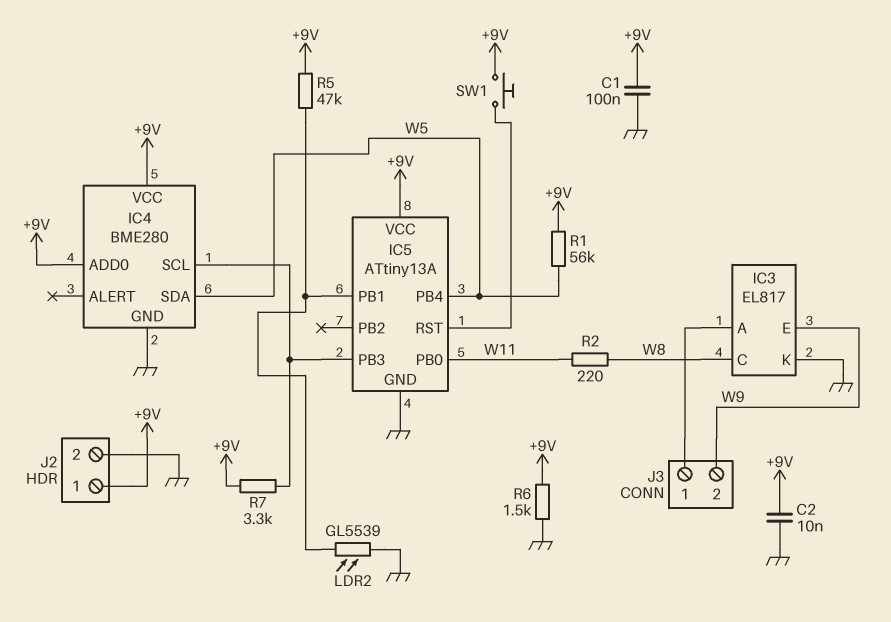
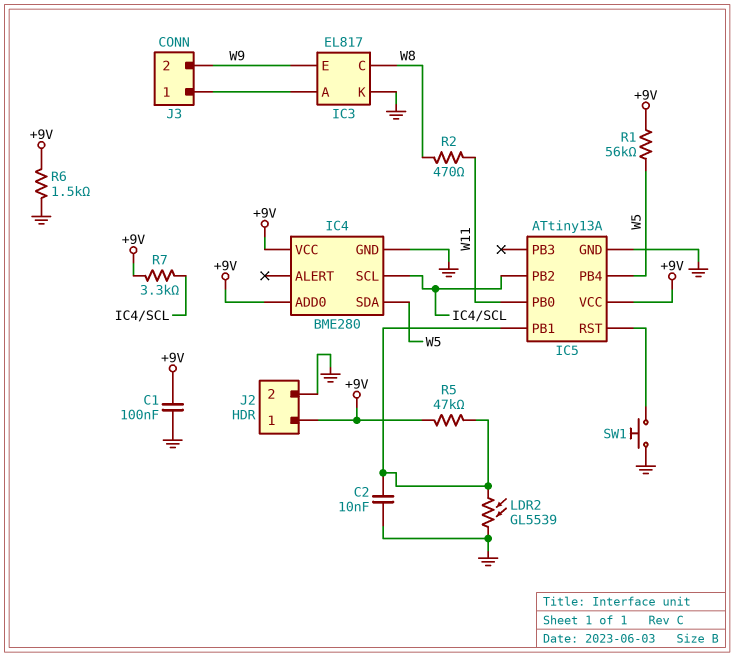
C2: 10nF (+9V, GND) -> 10nF (GND, IC5/PB1)
IC5 pin PB2: none -> IC4/SCL
IC5 pin PB3: IC4/SCL -> none
R2: 220 (W8, W11) -> 470 (W8, W11)
SW1: button (+9V, IC5/RST) -> button (GND, IC5/RST)

